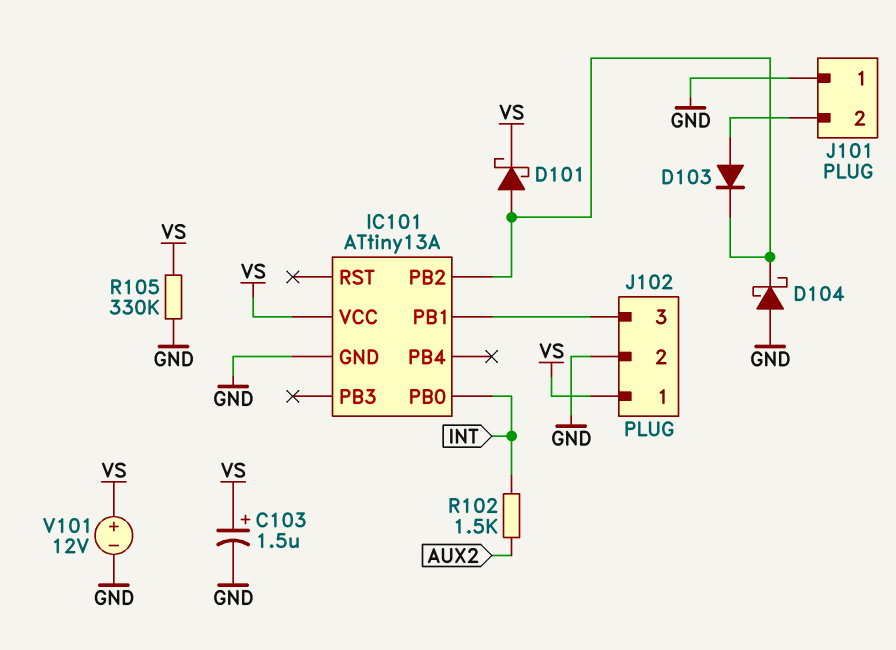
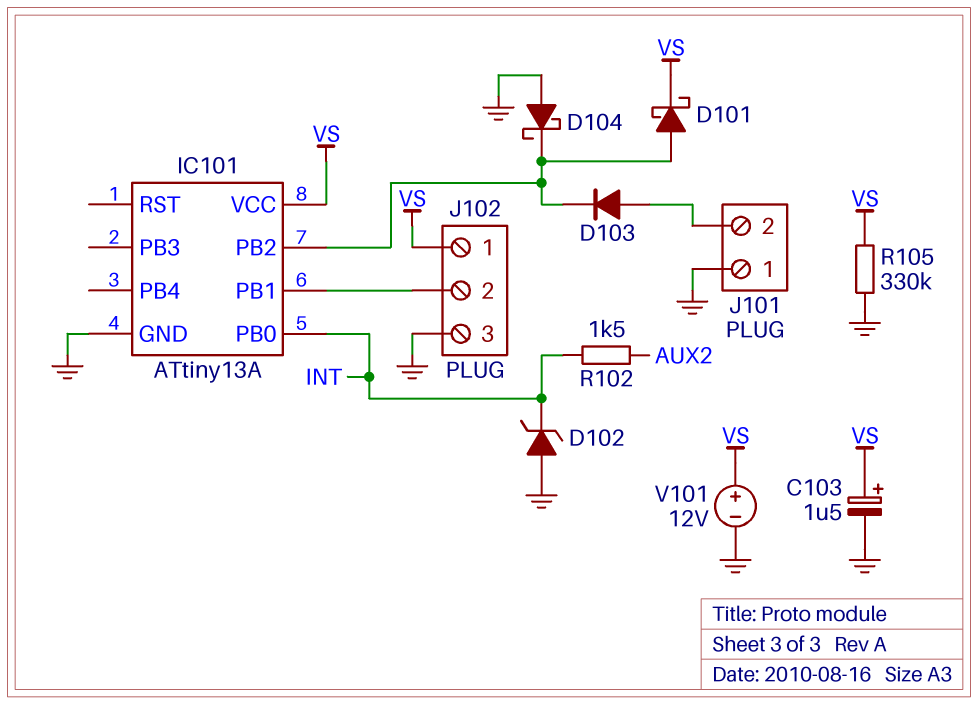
D102: none -> zener (A GND, K INT)
J102 pin 2: GND -> IC101/PB1
J102 pin 3: IC101/PB1 -> GND

